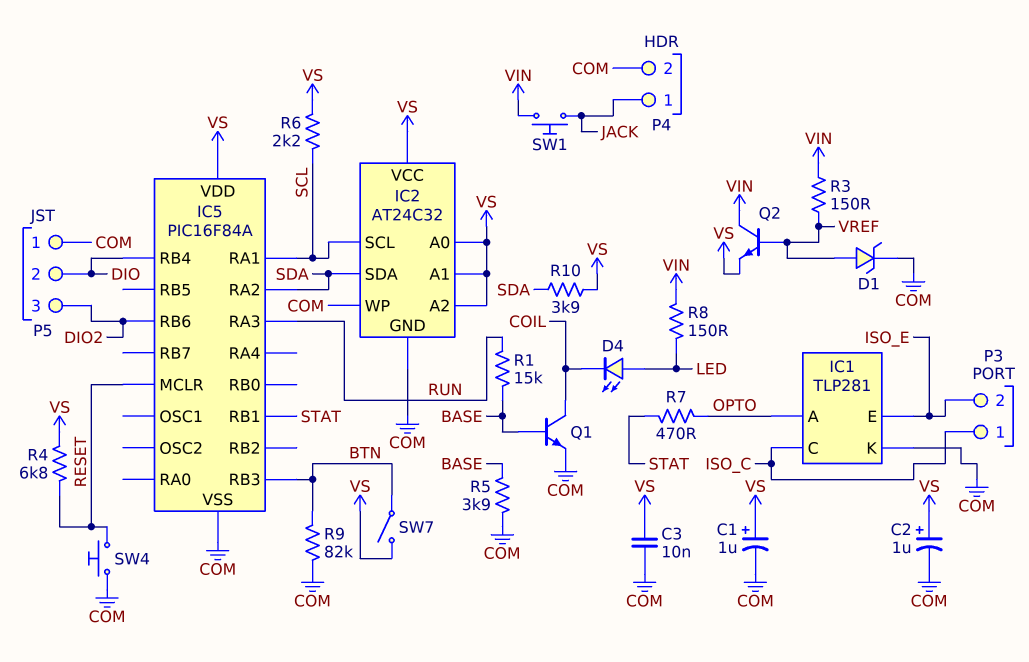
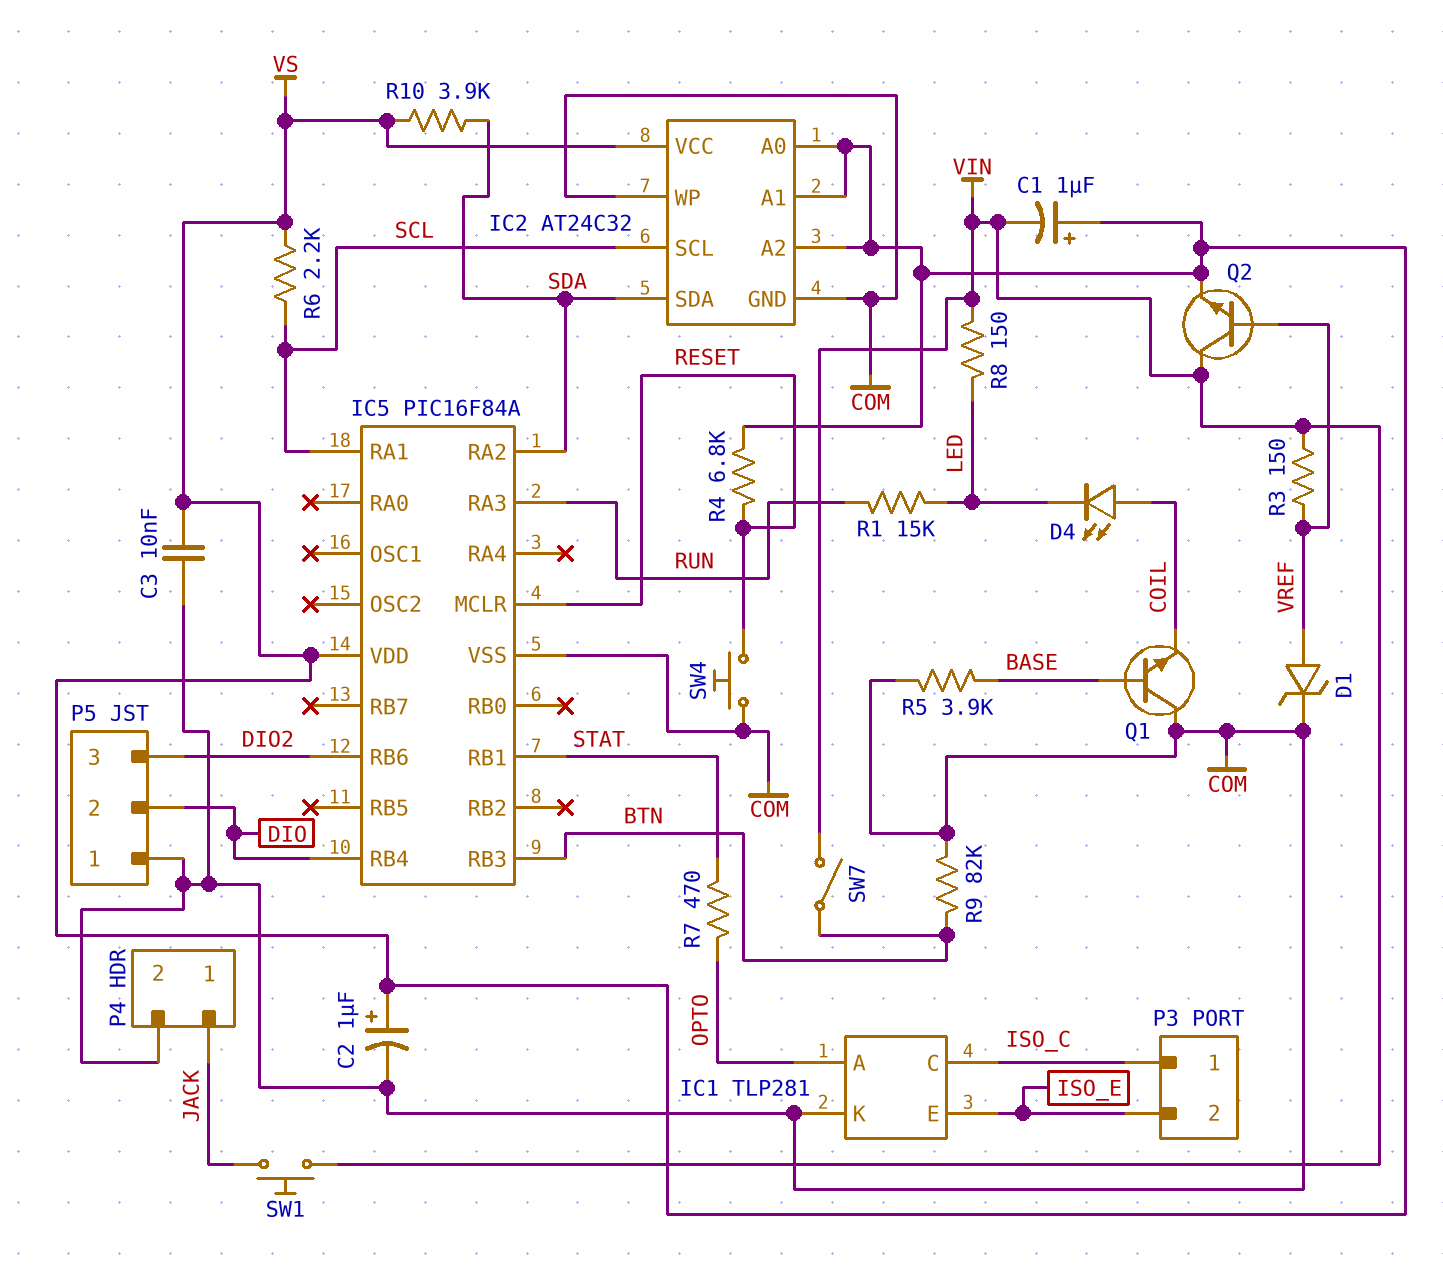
C1: 1uF (plus VS, minus COM) -> 1uF (plus VS, minus VIN)
D4: LED (A LED, K COIL) -> LED (A COIL, K LED)
Q1: NPN (B BASE, C COIL, E COM) -> NPN (B BASE, C COM, E COIL)
R1: 15k (BASE, RUN) -> 15k (LED, RUN)
SW7: switch (BTN, VS) -> switch (BTN, VIN)

